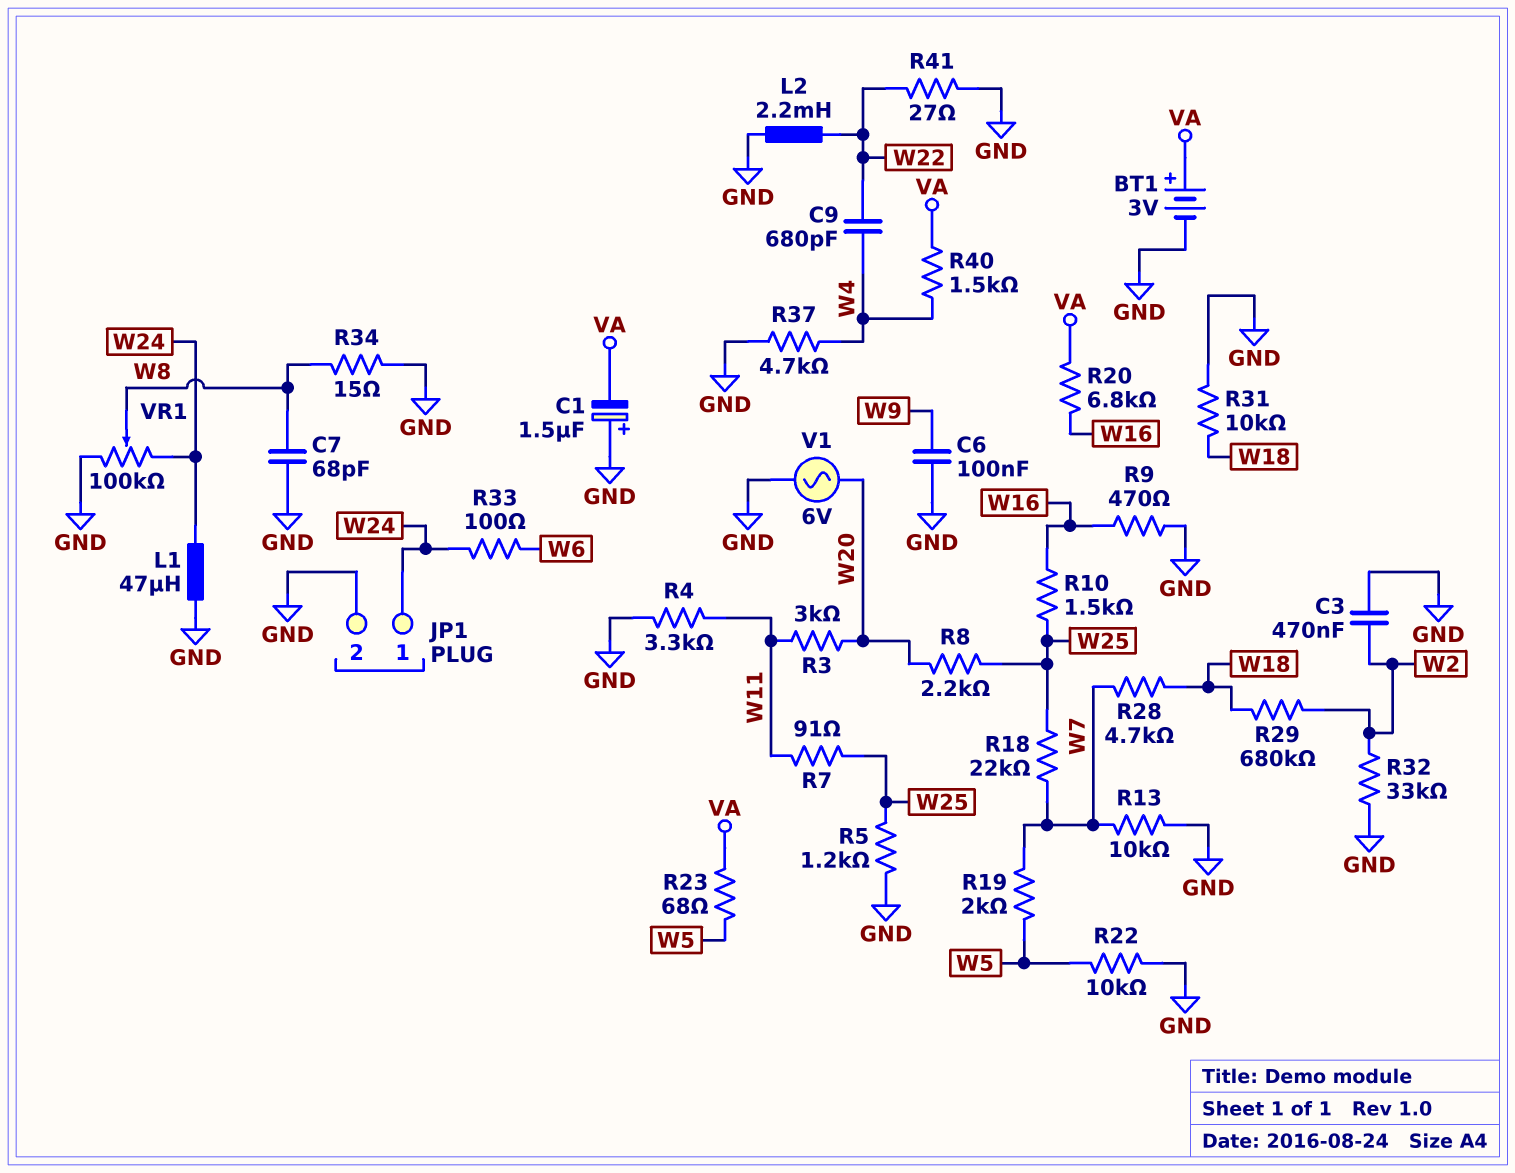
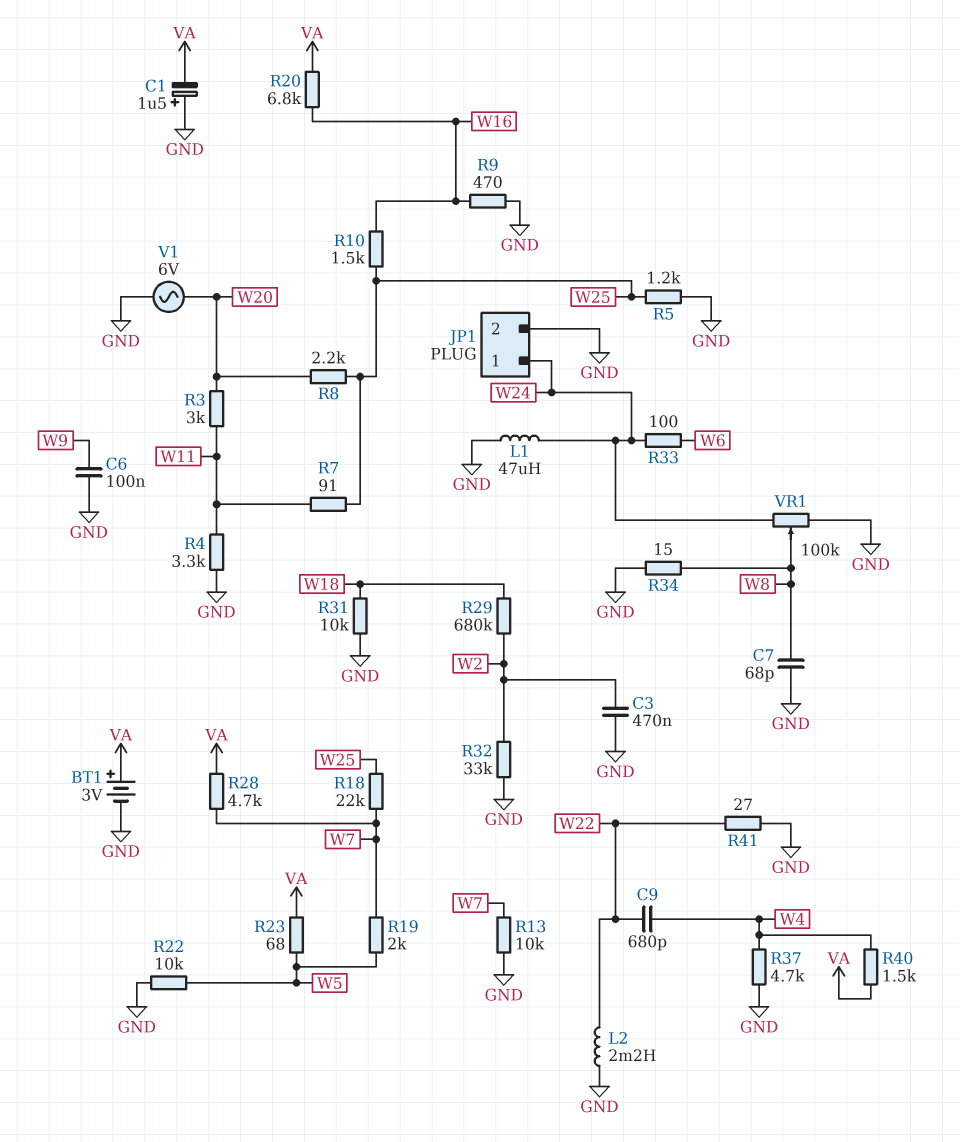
R28: 4.7k (W7, W18) -> 4.7k (VA, W7)

